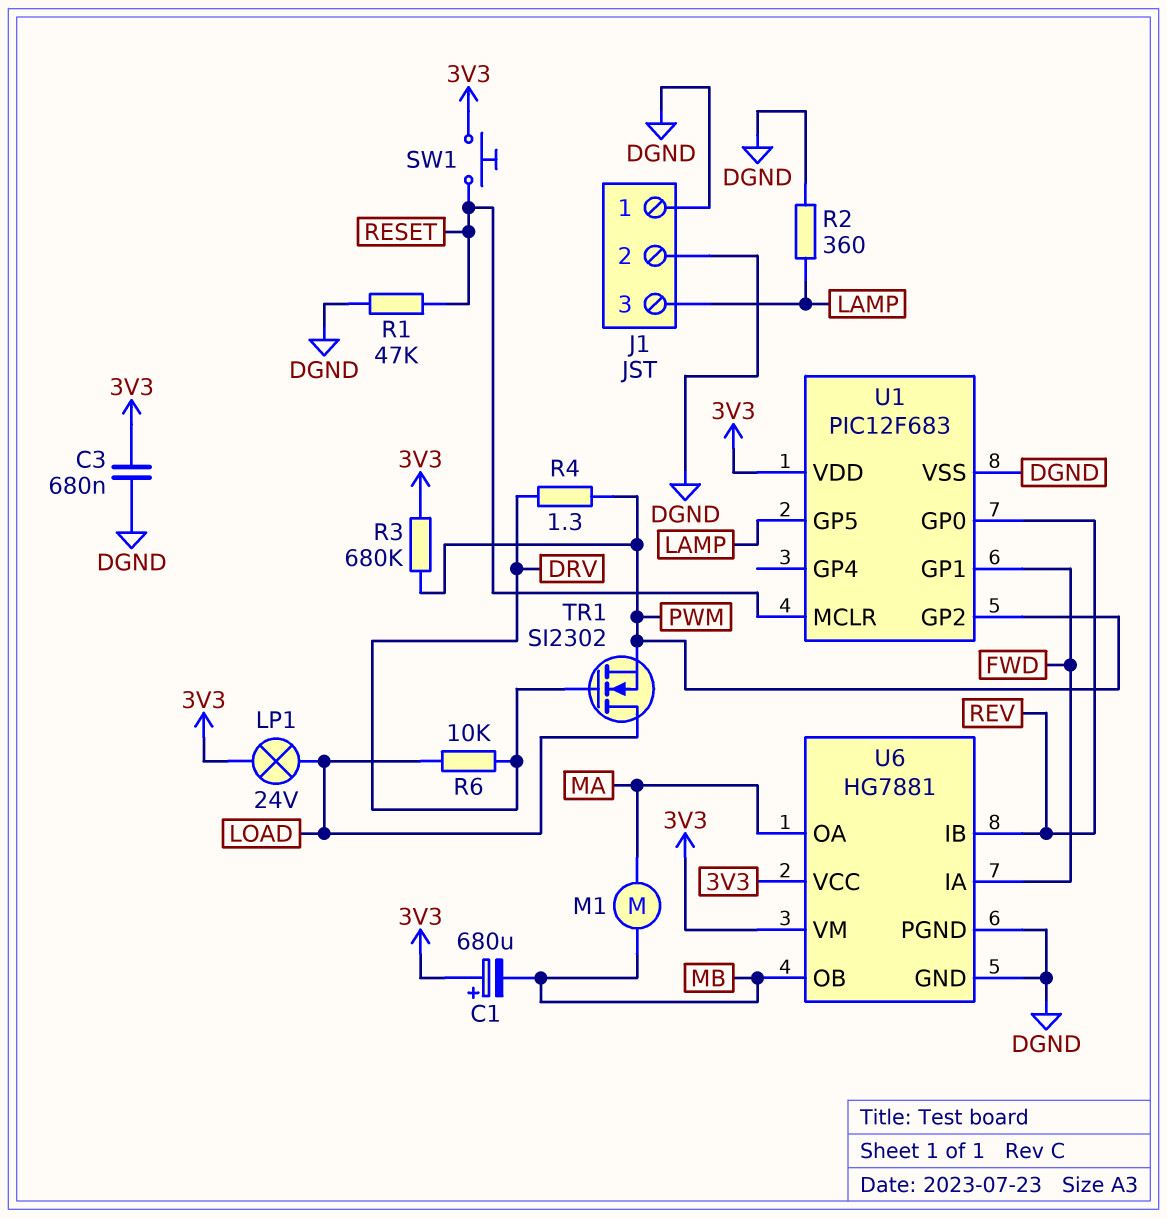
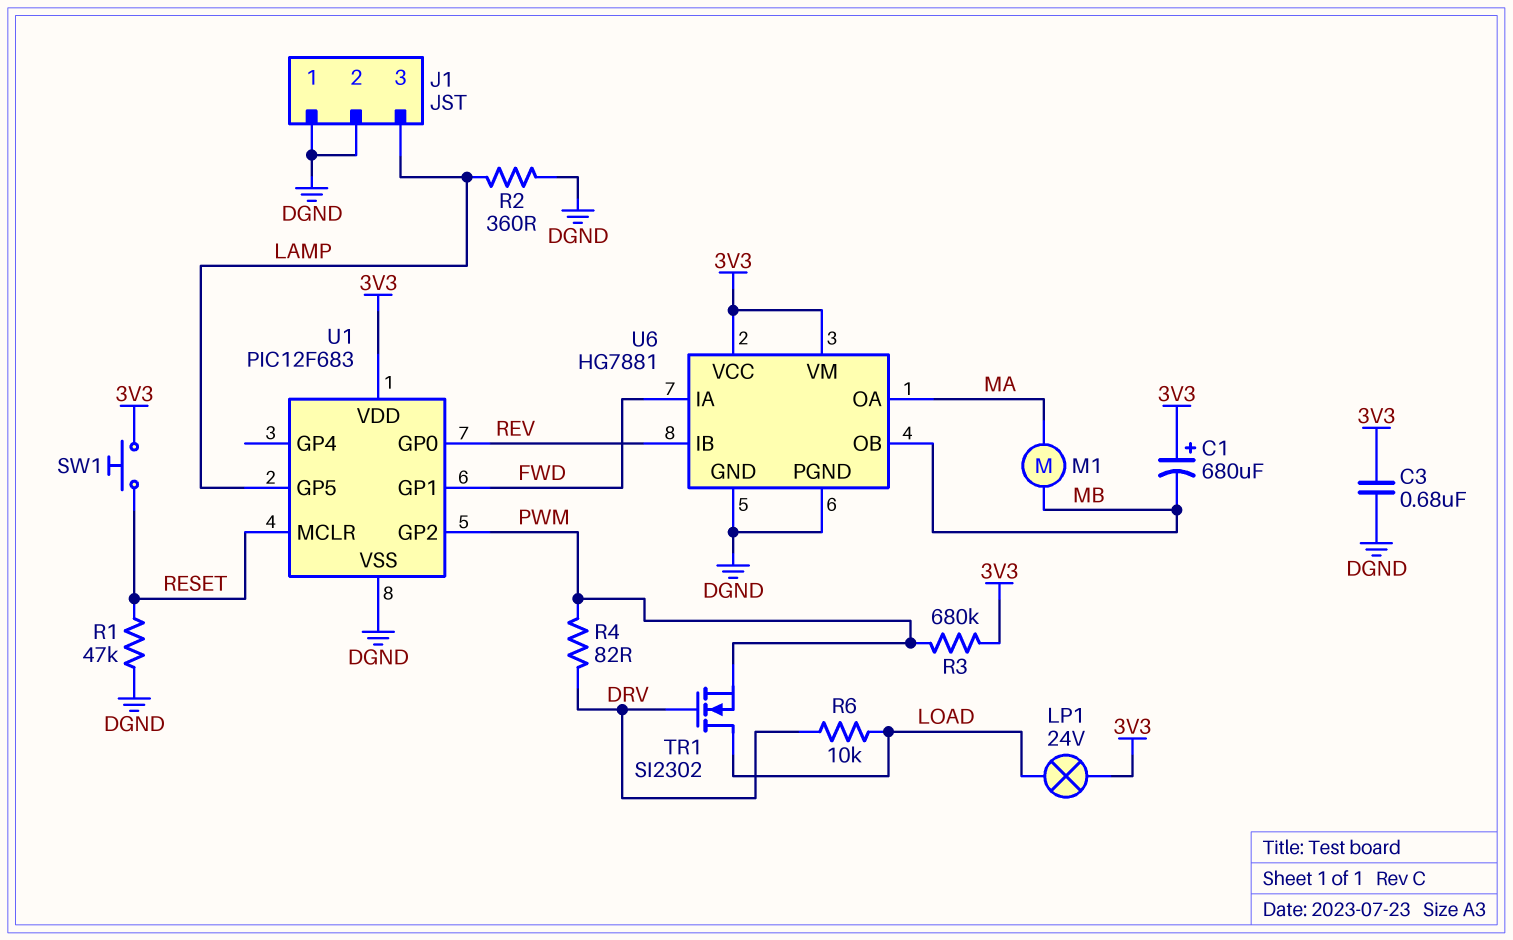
R4: 1.3 (DRV, PWM) -> 82 (DRV, PWM)

